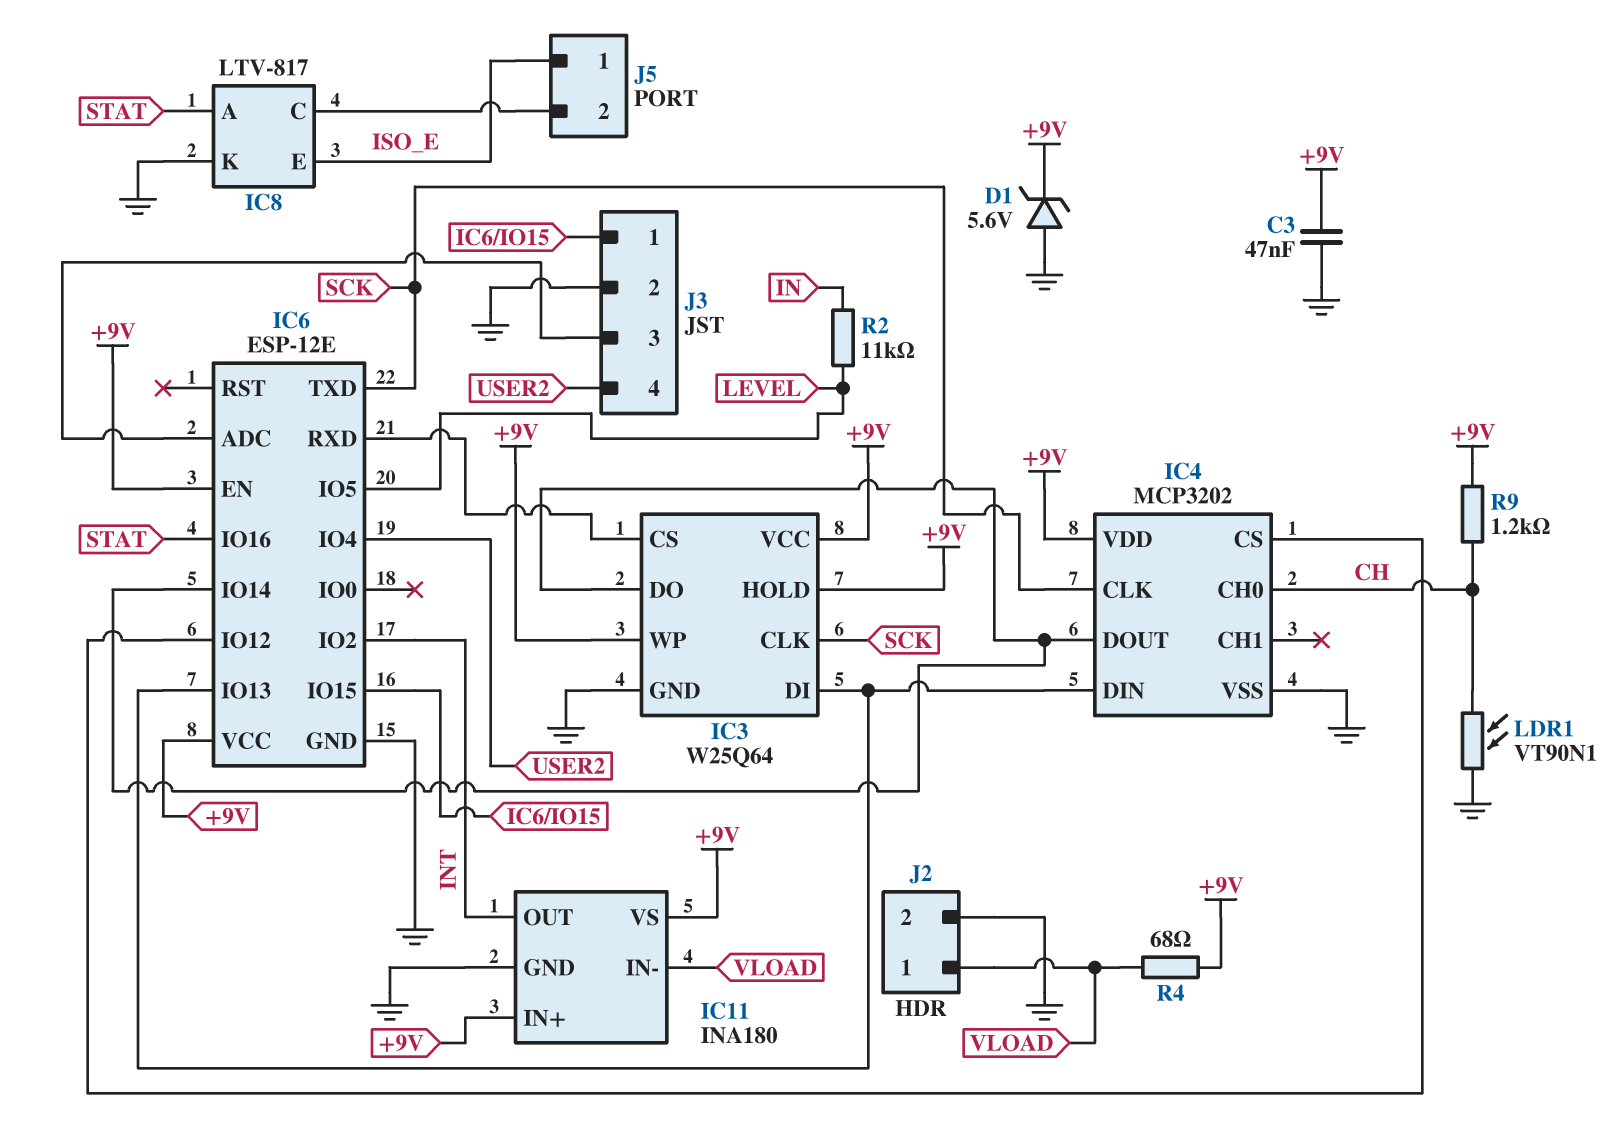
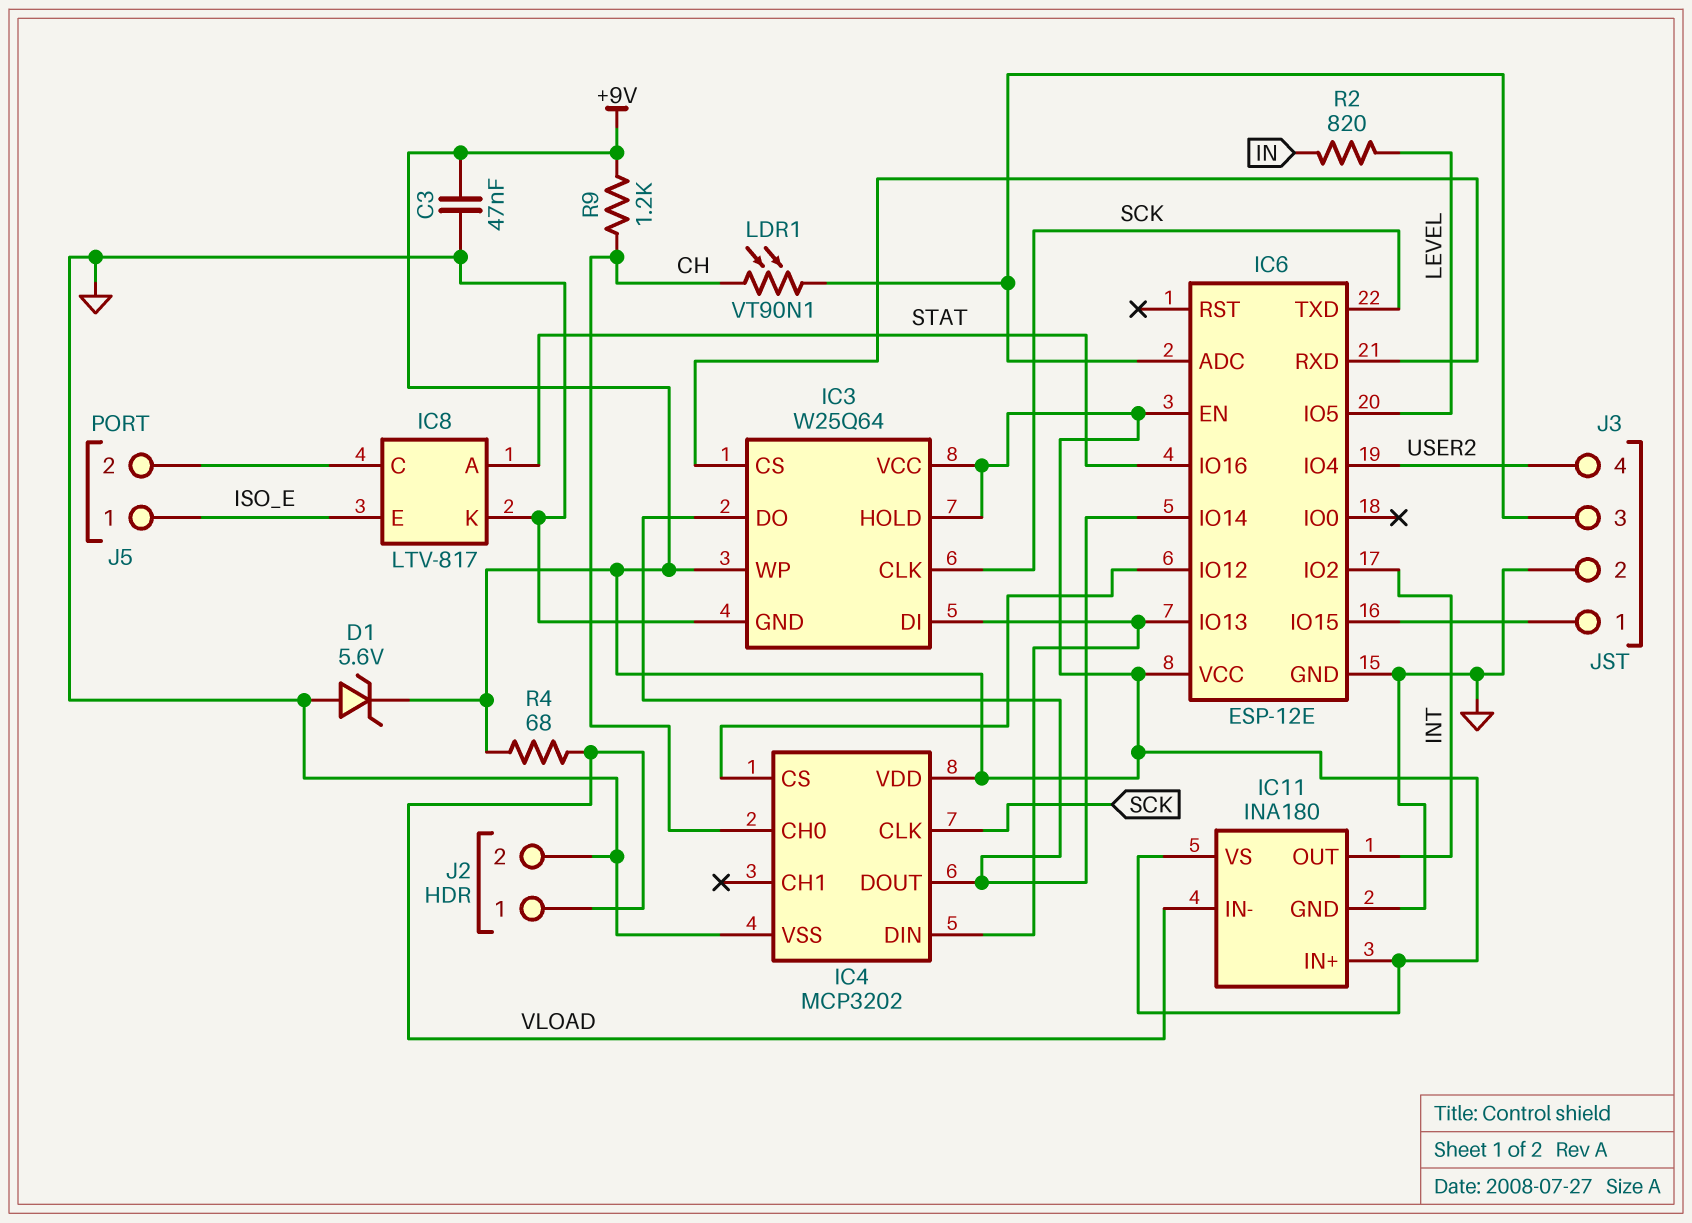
LDR1: VT90N1 (CH, GND) -> VT90N1 (CH, IC6/ADC)
R2: 11k (IN, LEVEL) -> 820 (IN, LEVEL)

